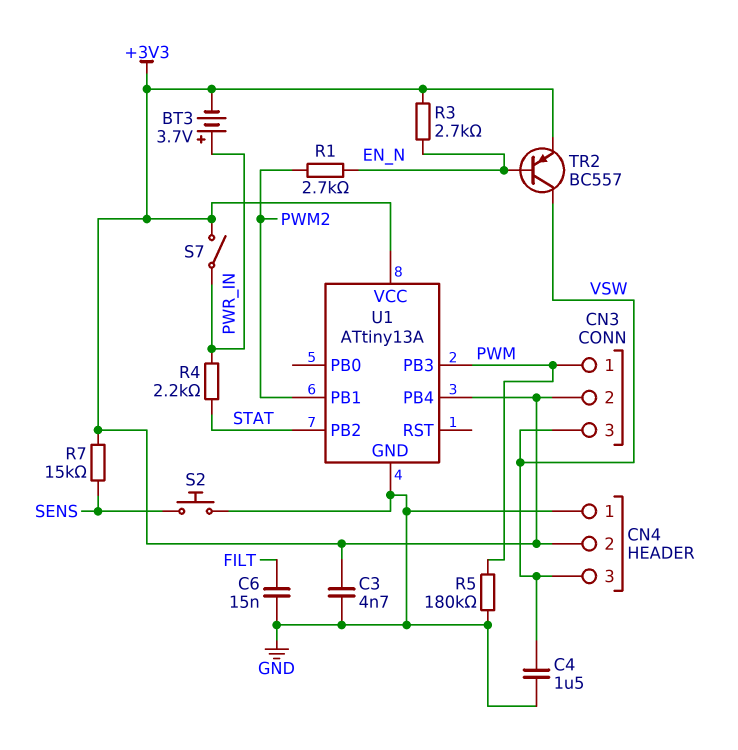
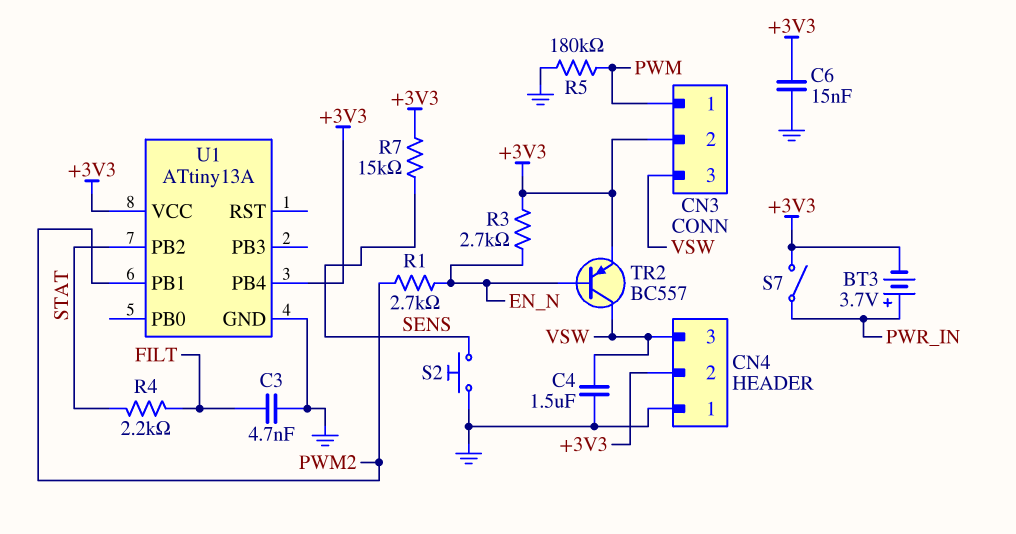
C3: 4.7nF (+3V3, GND) -> 4.7nF (FILT, GND)
C6: 15nF (FILT, GND) -> 15nF (+3V3, GND)
R4: 2.2k (PWR_IN, STAT) -> 2.2k (FILT, STAT)
U1 pin PB3: PWM -> none

